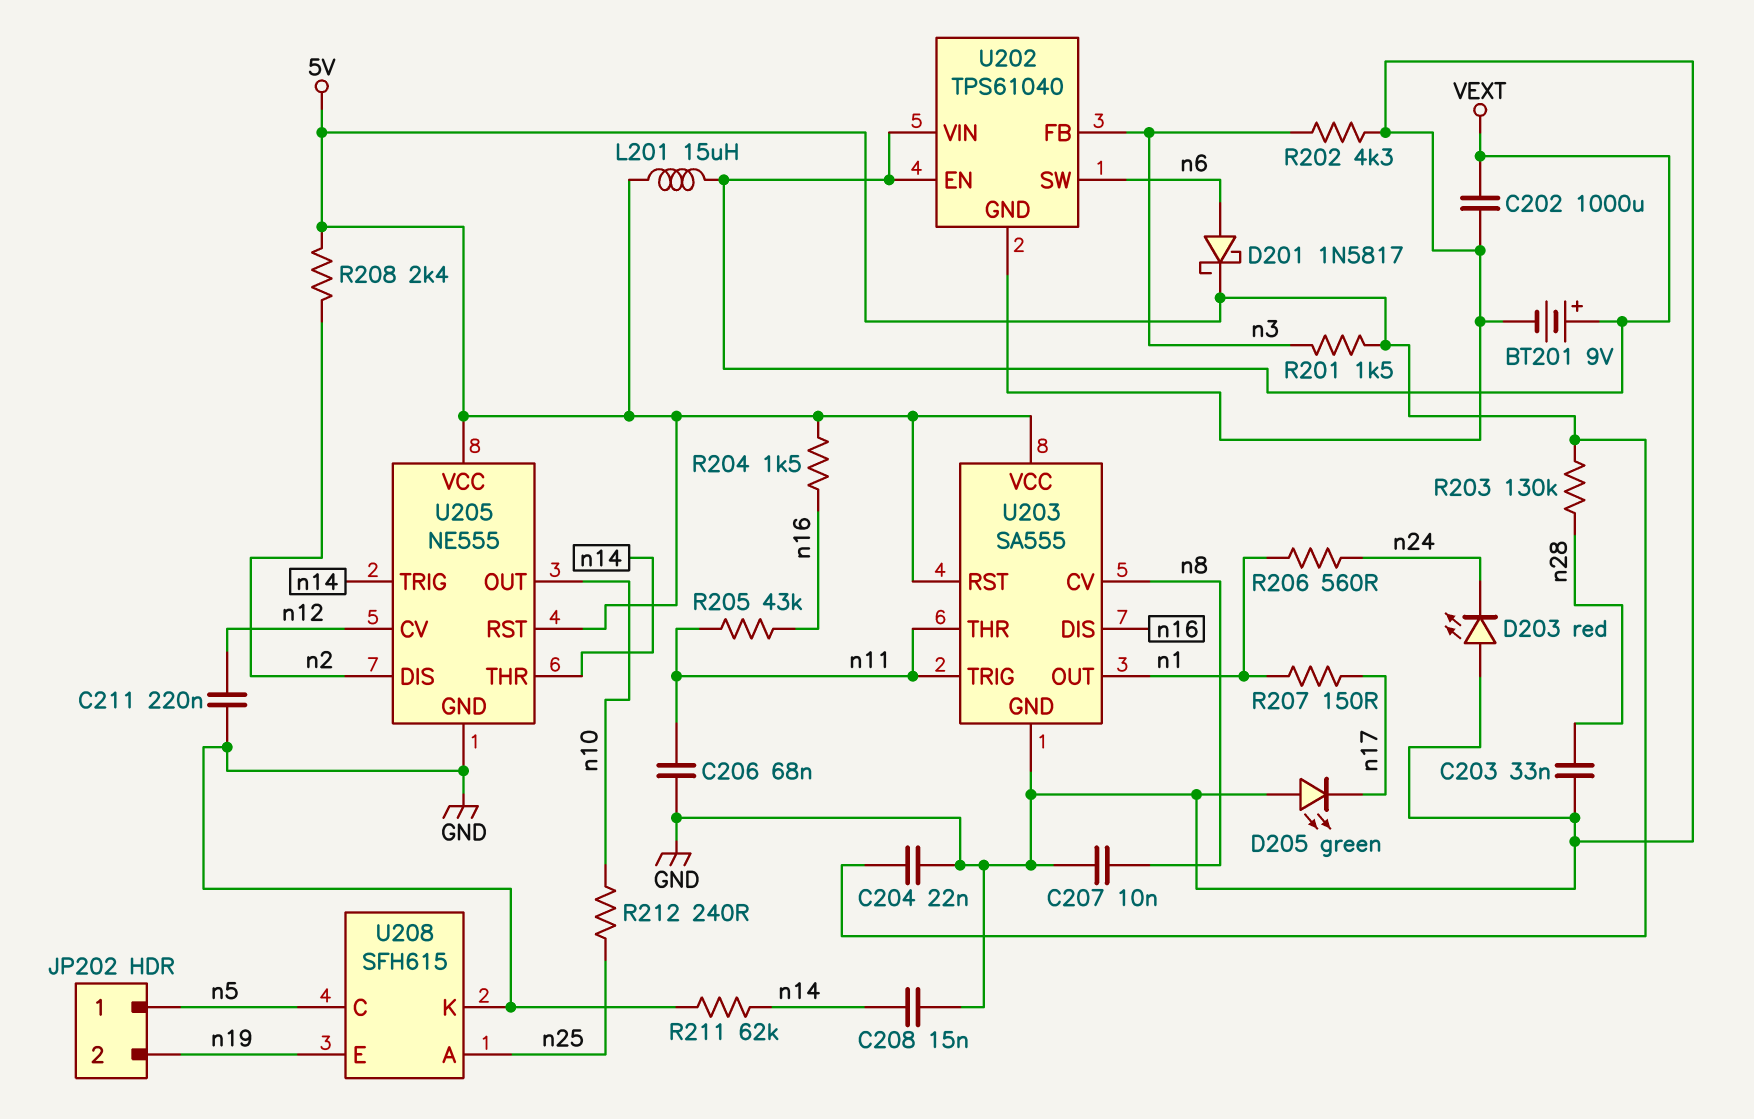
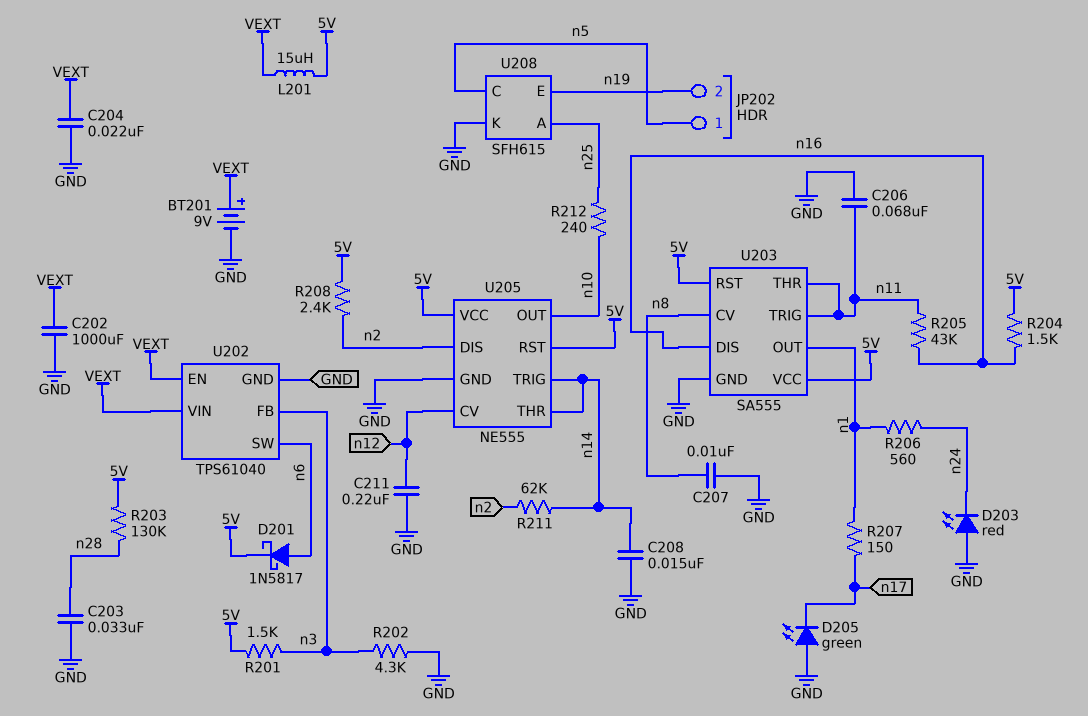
C204: 22nF (5V, GND) -> 22nF (GND, VEXT)
R211: 62k (GND, n14) -> 62k (n2, n14)

